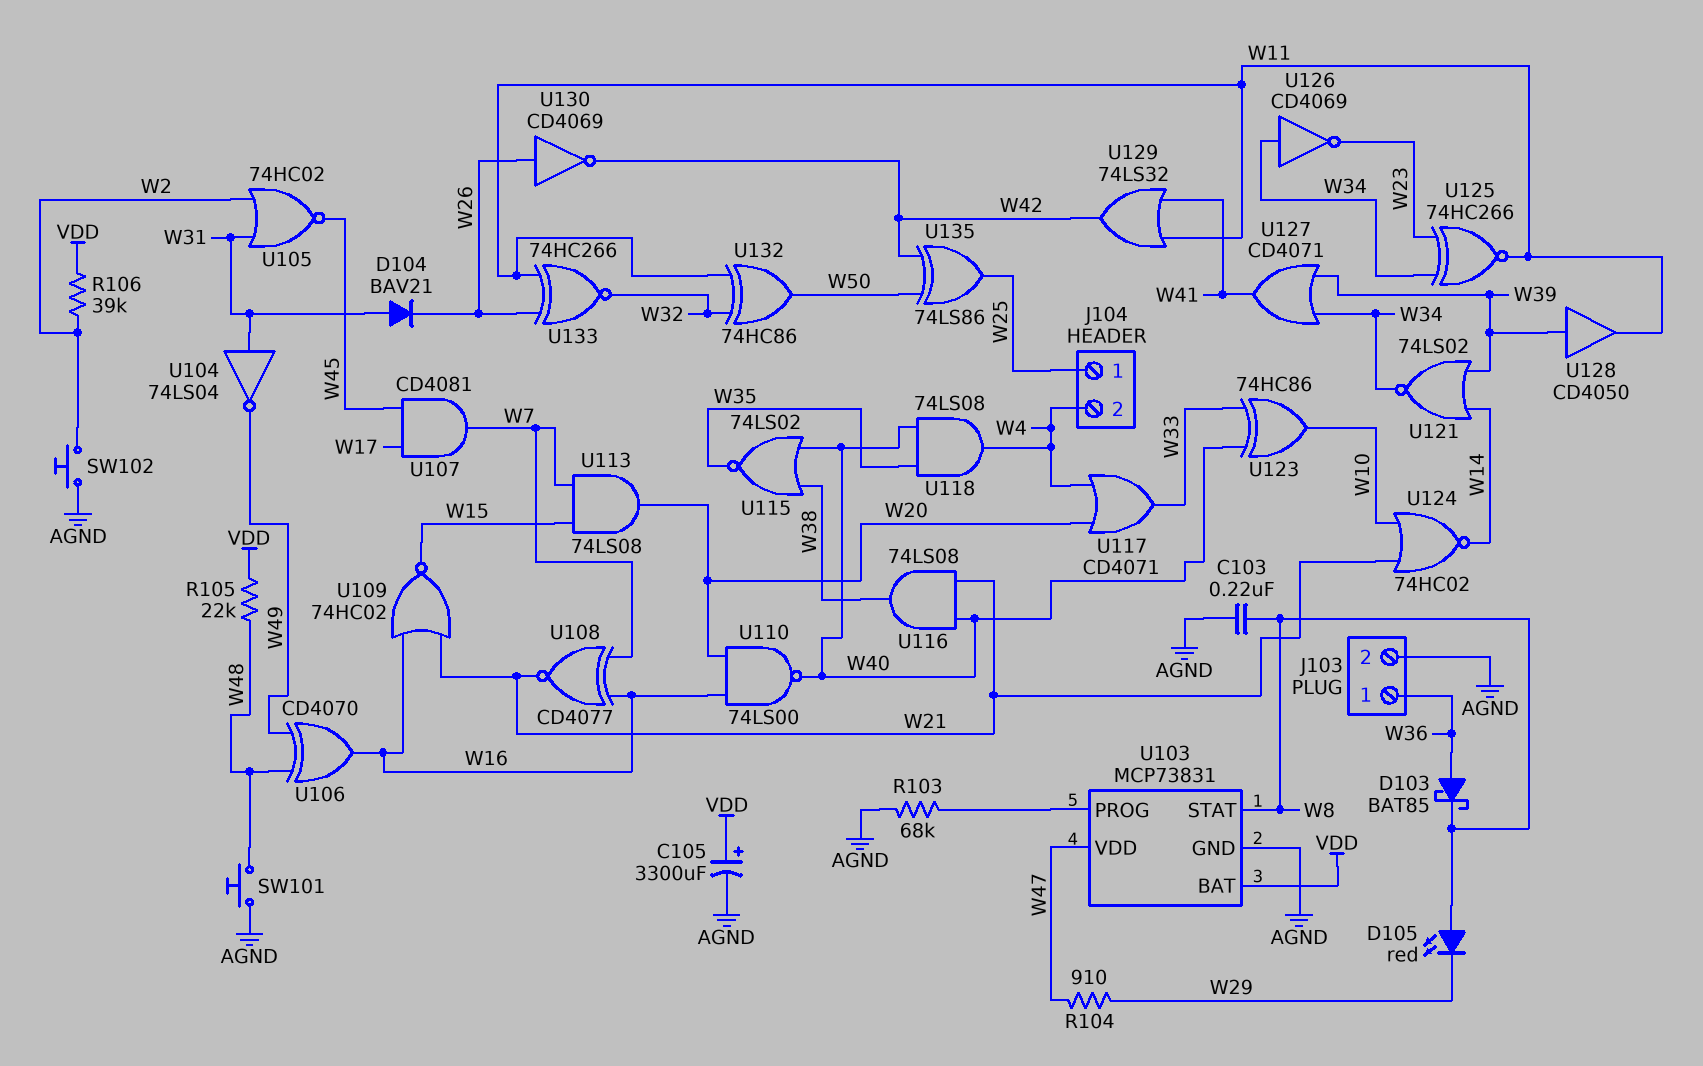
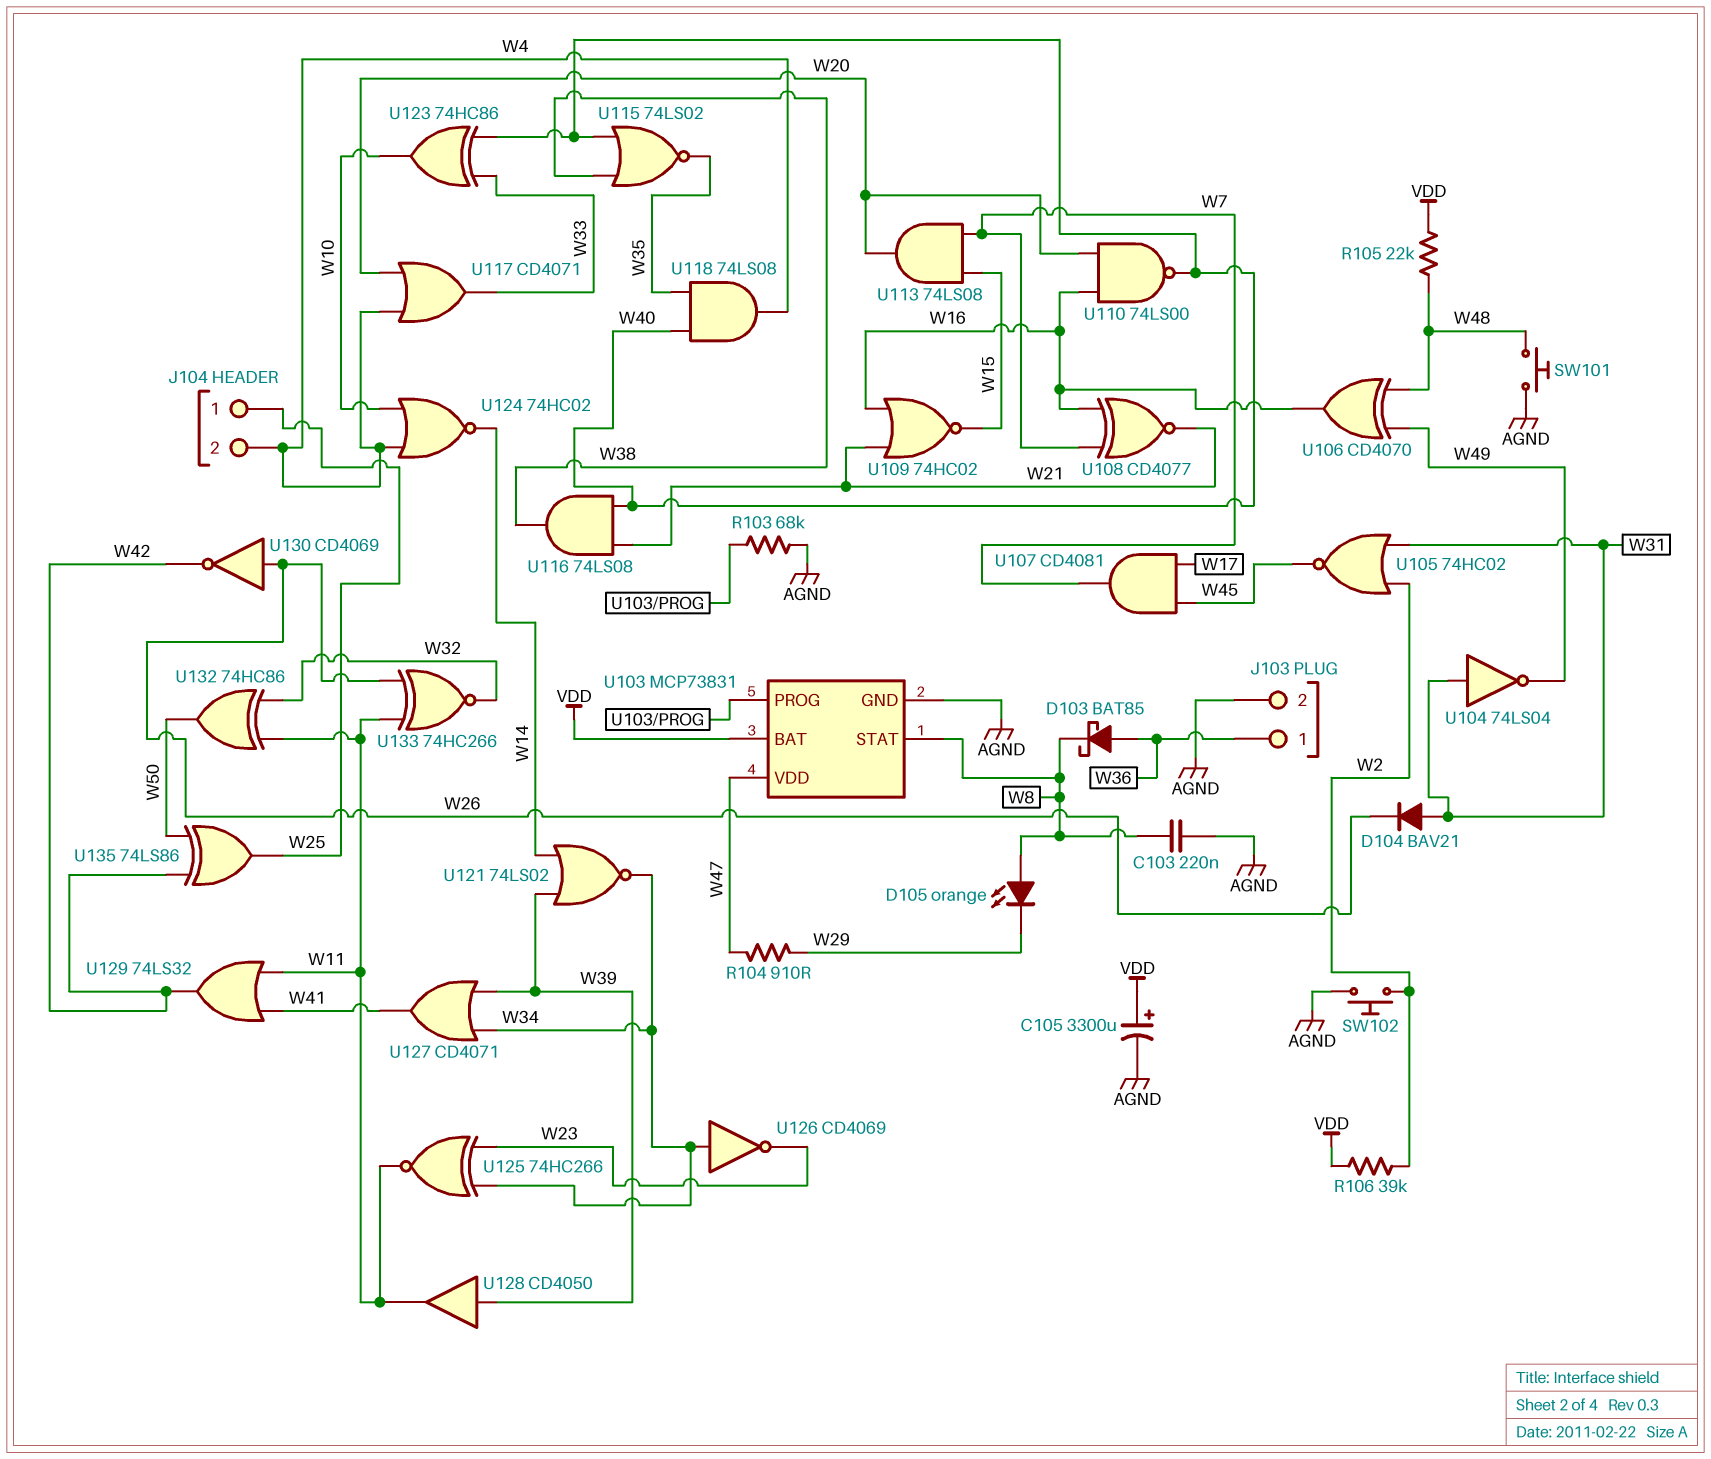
D105: LED red (A W8, K W29) -> LED orange (A W8, K W29)
U124: NOR 74HC02 (in W10, in W21, out W14) -> NOR 74HC02 (in W4, in W10, out W14)

